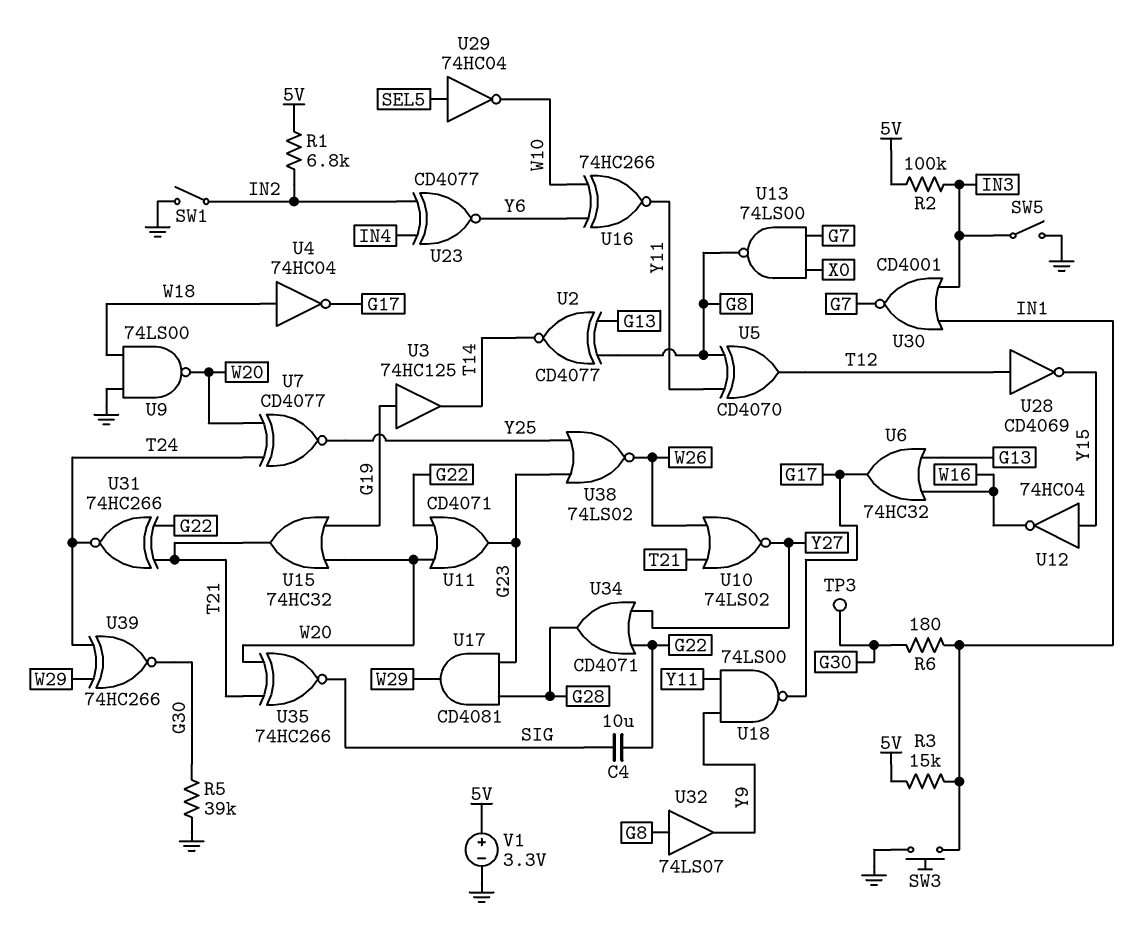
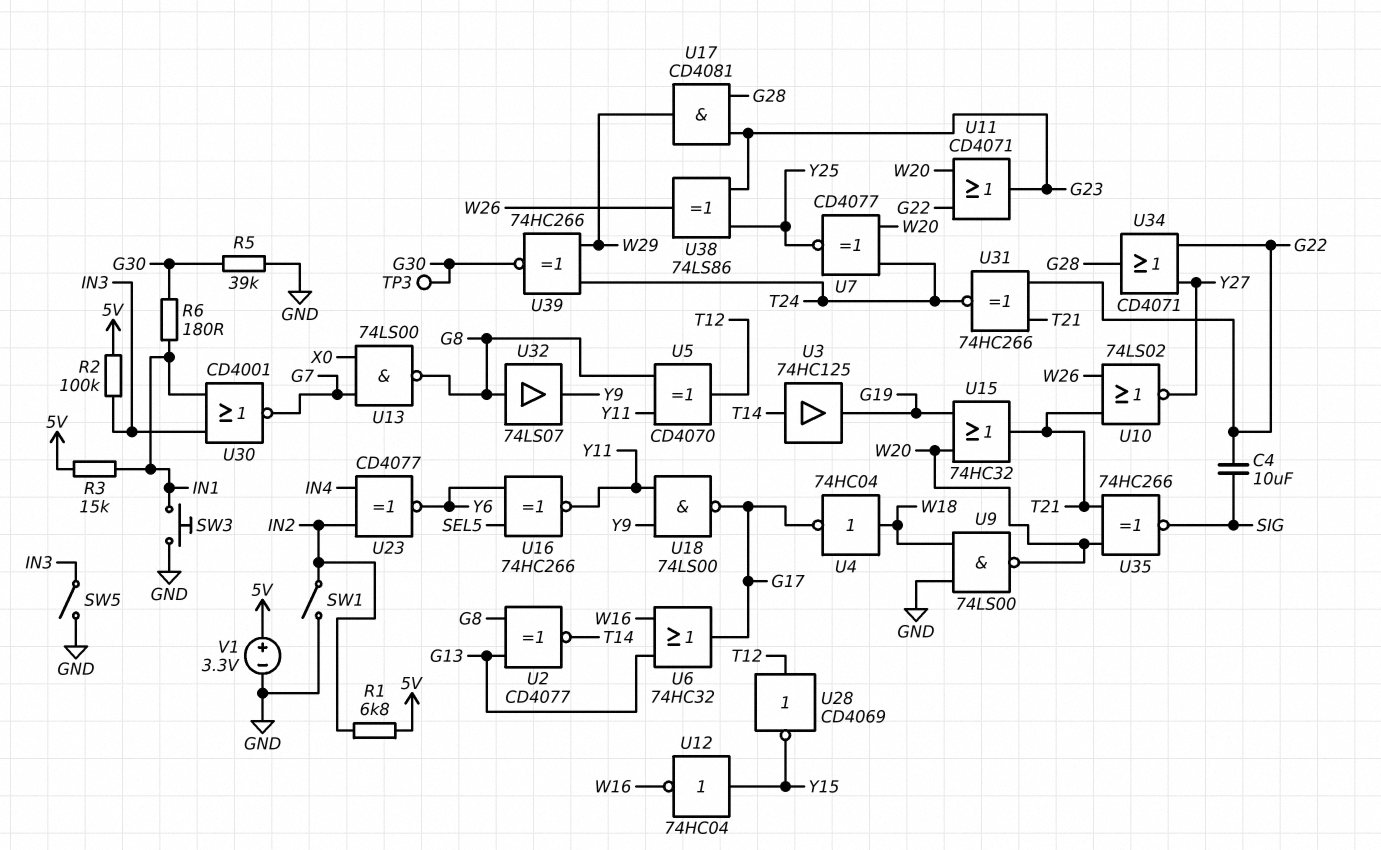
U3: buffer 74HC125 (in G19, out T14) -> buffer 74HC125 (in T14, out G19)
U16: XNOR 74HC266 (in W10, in Y6, out Y11) -> XNOR 74HC266 (in SEL5, in Y6, out Y11)
U29: NOT 74HC04 (in SEL5, out W10) -> none
U38: NOR 74LS02 (in G23, in Y25, out W26) -> XOR 74LS86 (in G23, in Y25, out W26)

